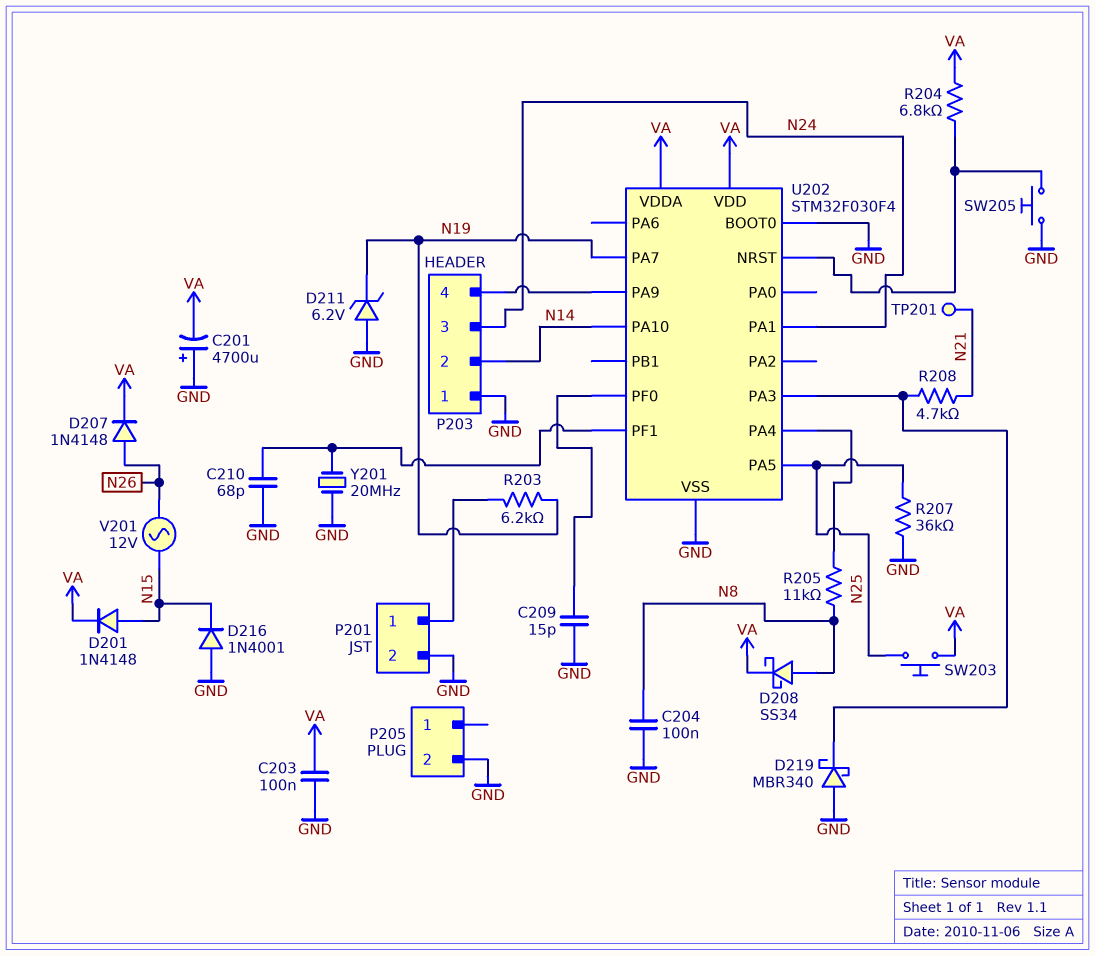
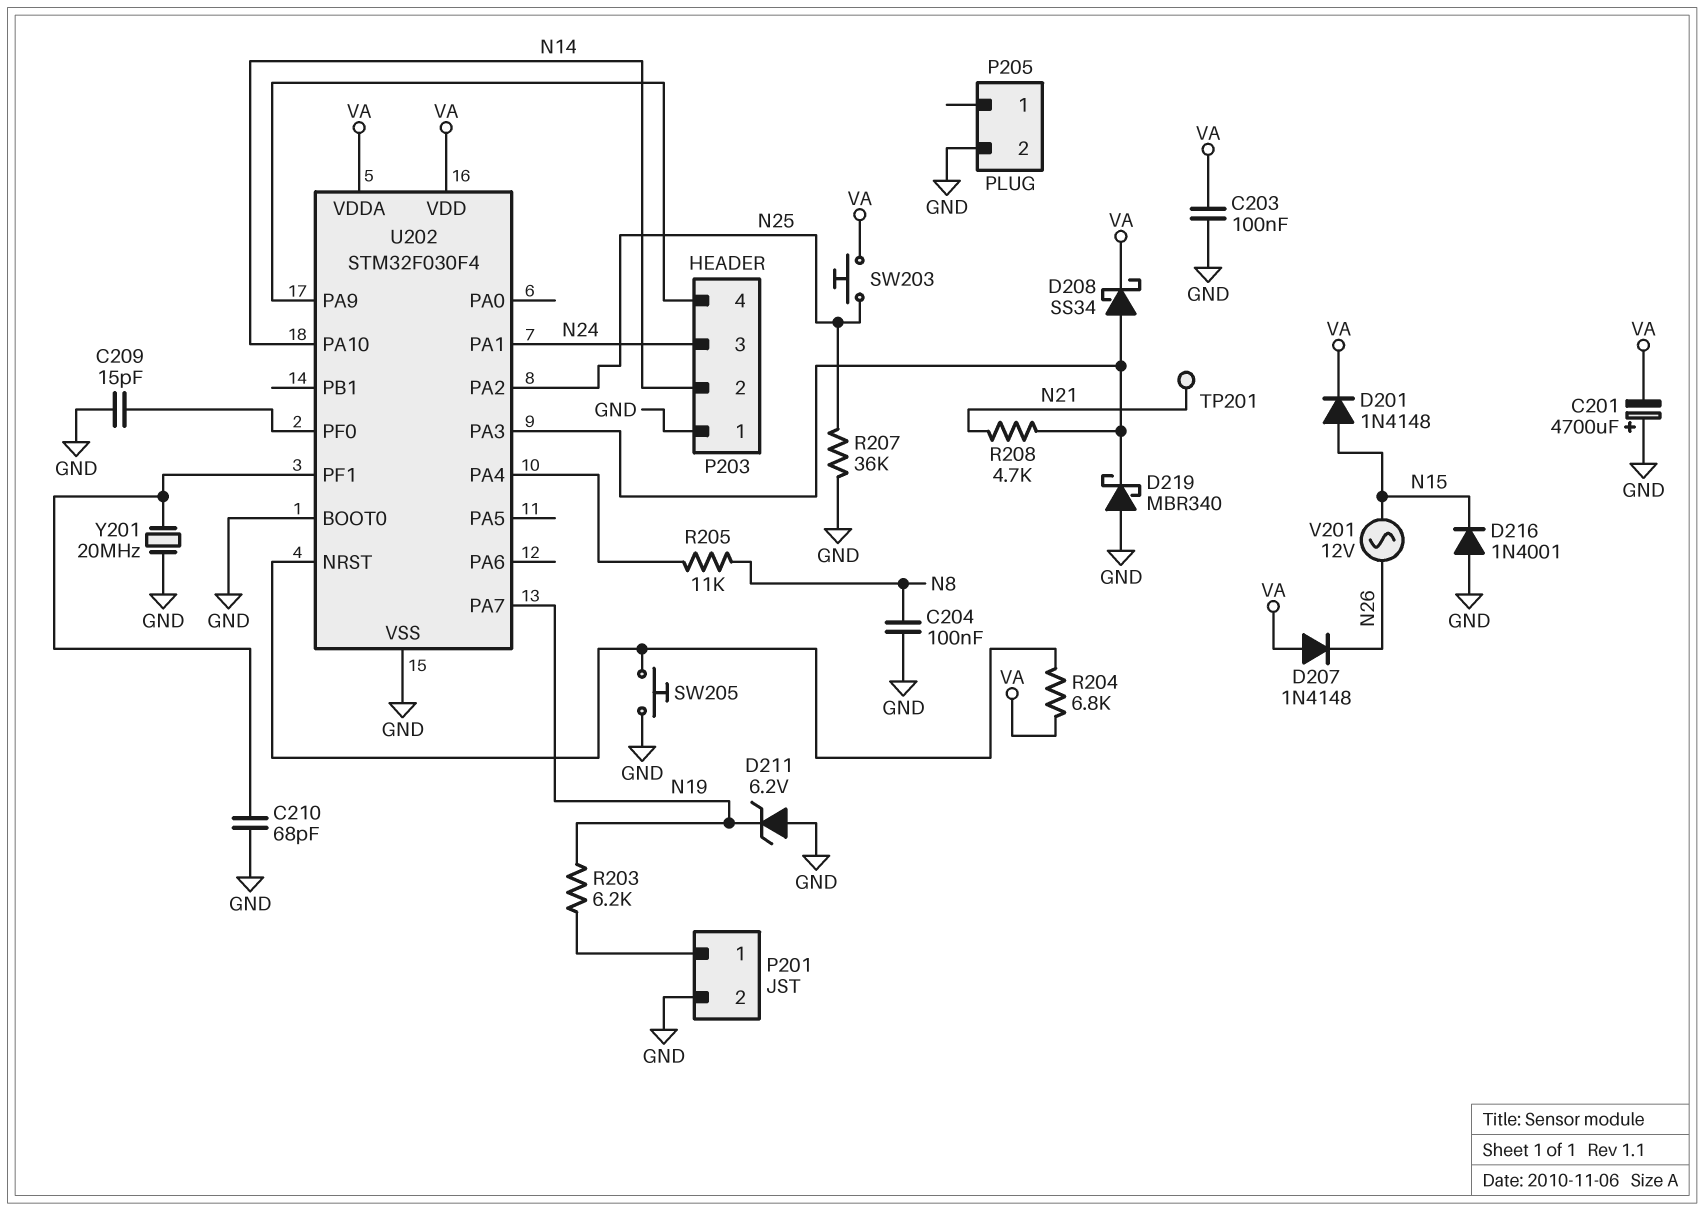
D207: diode 1N4148 (A N26, K VA) -> diode 1N4148 (A VA, K N26)
D208: schottky SS34 (A N8, K VA) -> schottky SS34 (A U202/PA3, K VA)
U202 pin PA2: none -> N25
U202 pin PA5: N25 -> none

